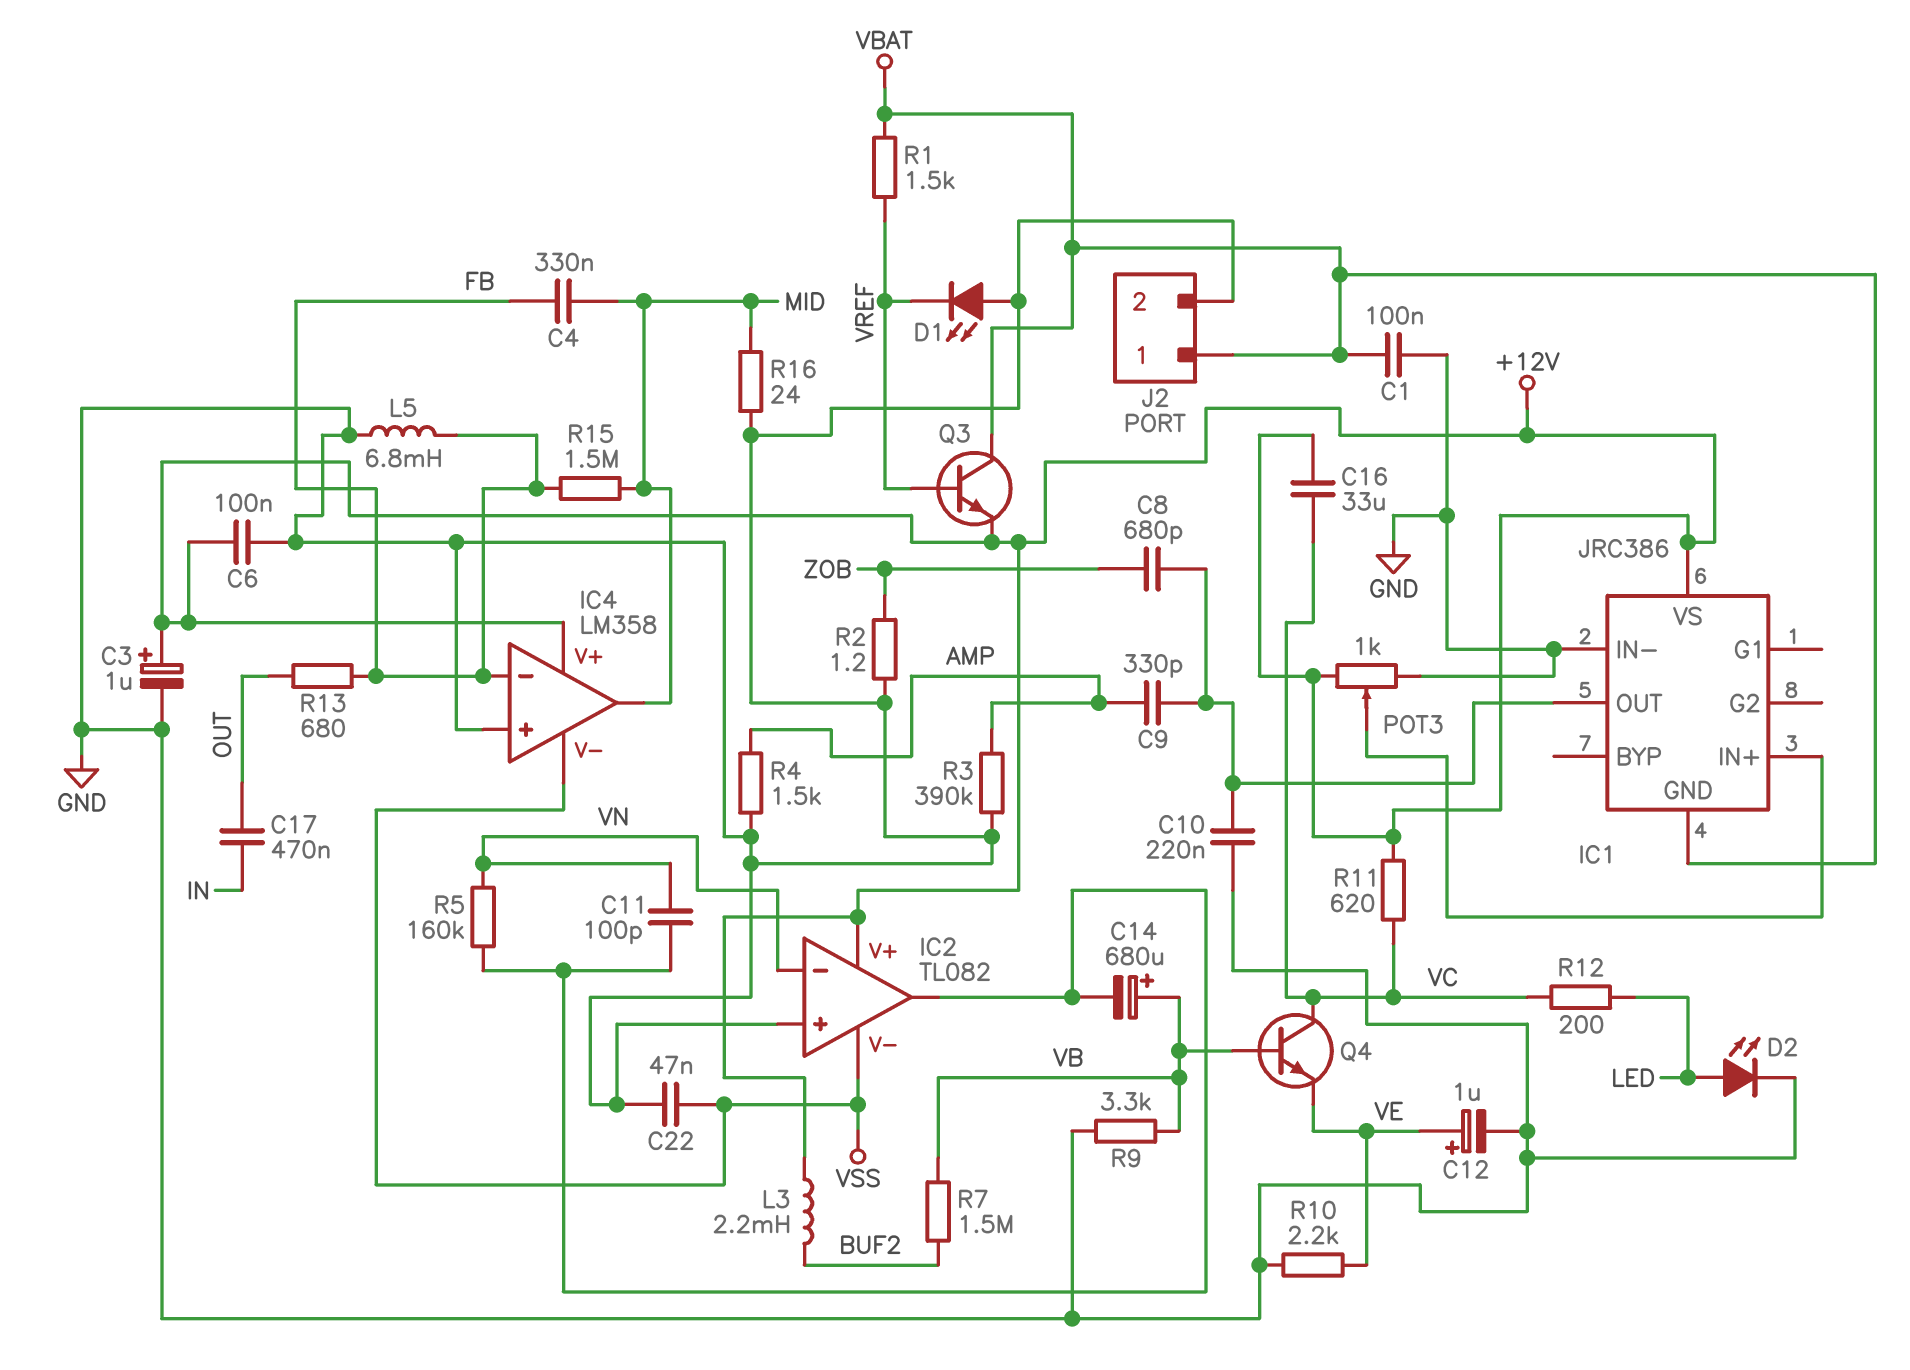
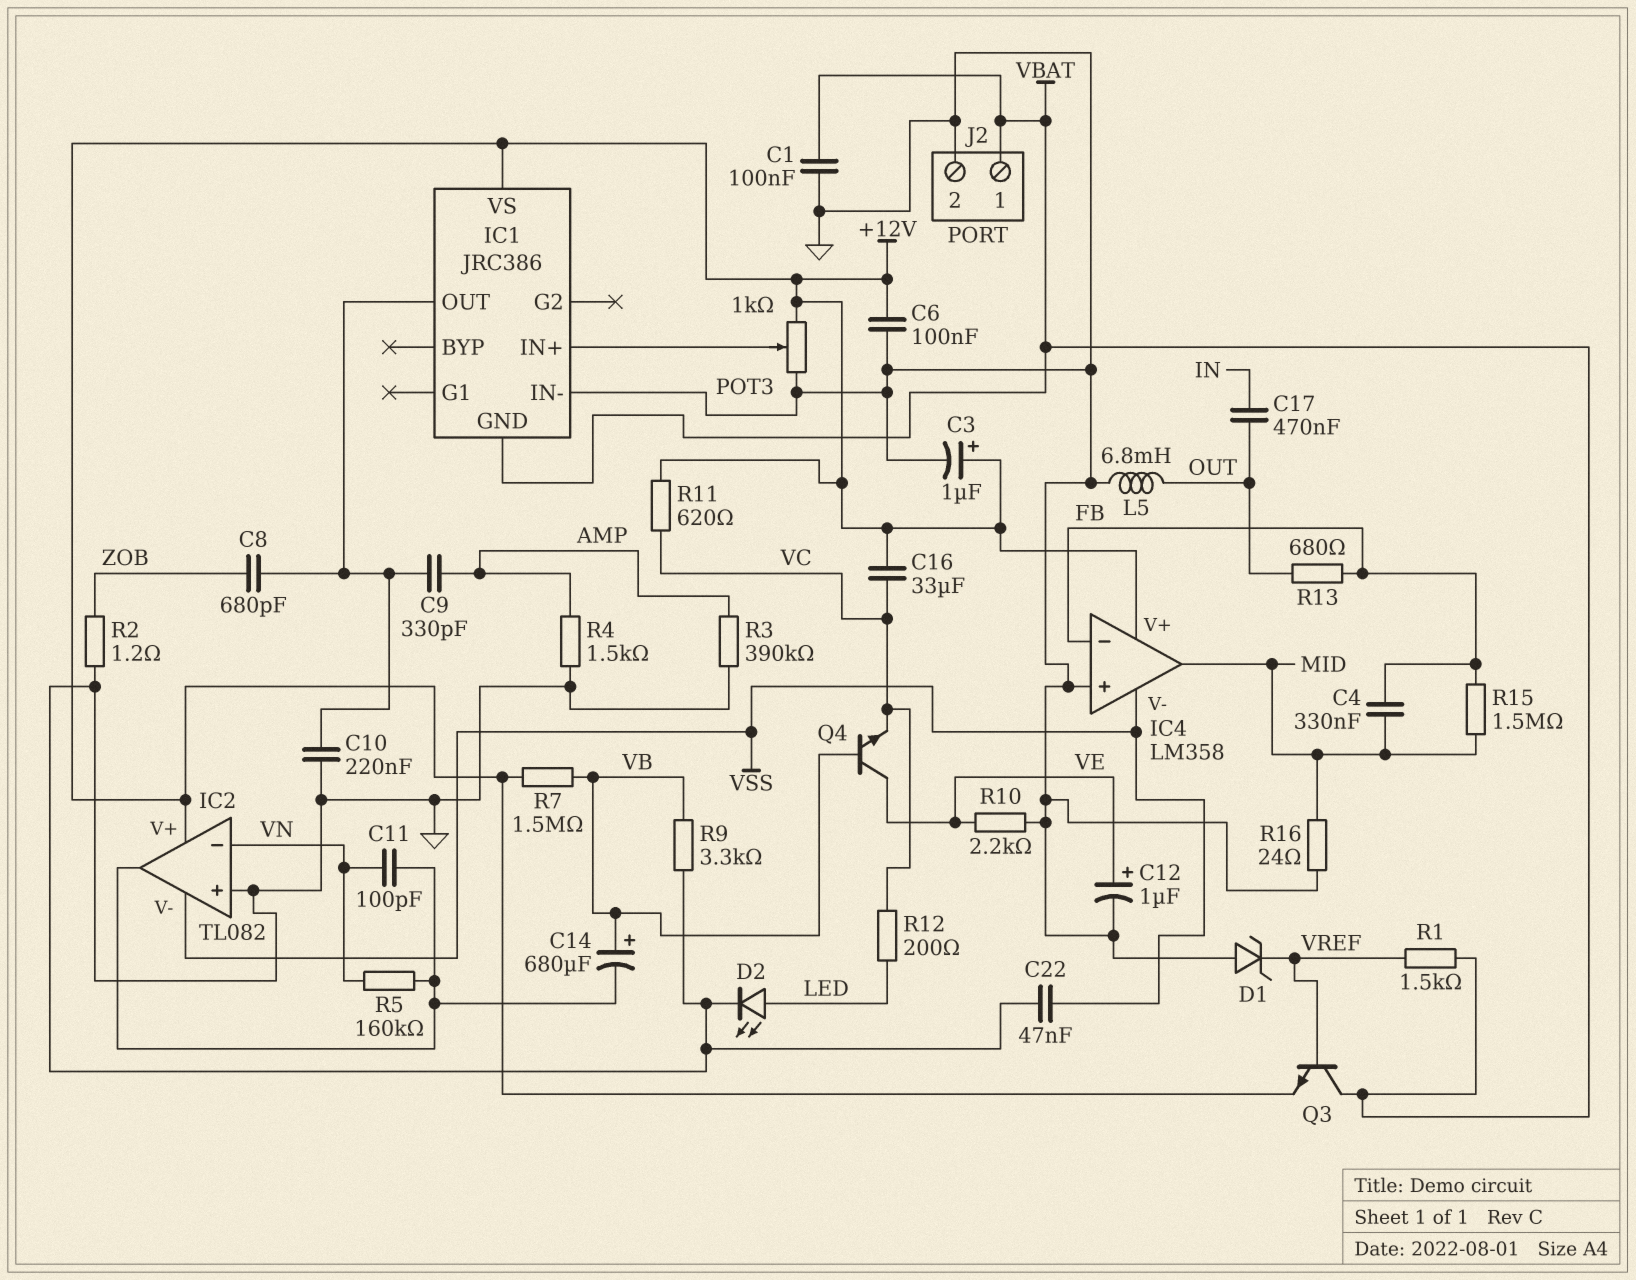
D1: LED (A GND, K VREF) -> zener (A GND, K VREF)
L3: 2.2mH (+12V, BUF2) -> none
L5: 6.8mH (FB, GND) -> 6.8mH (GND, OUT)
Q4: NPN (B VB, C VC, E VE) -> NPN (B VB, C VE, E VC)
R7: 1.5M (BUF2, VB) -> 1.5M (+12V, VB)

